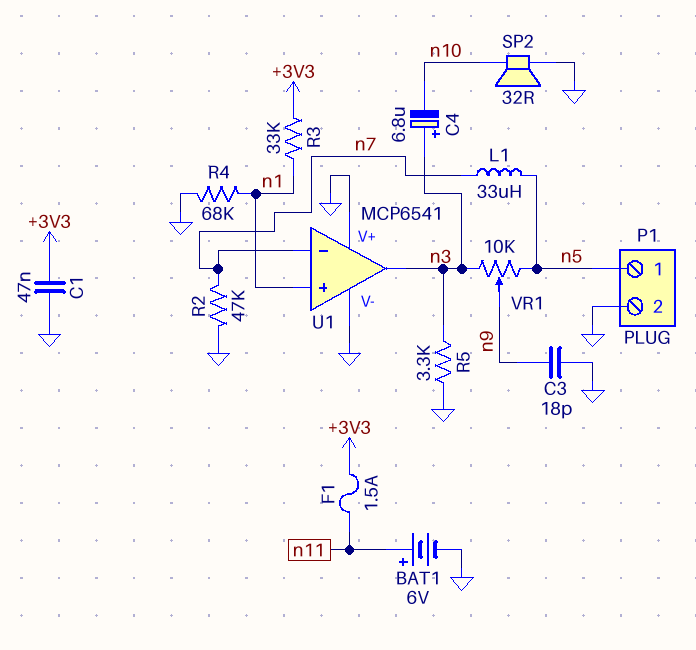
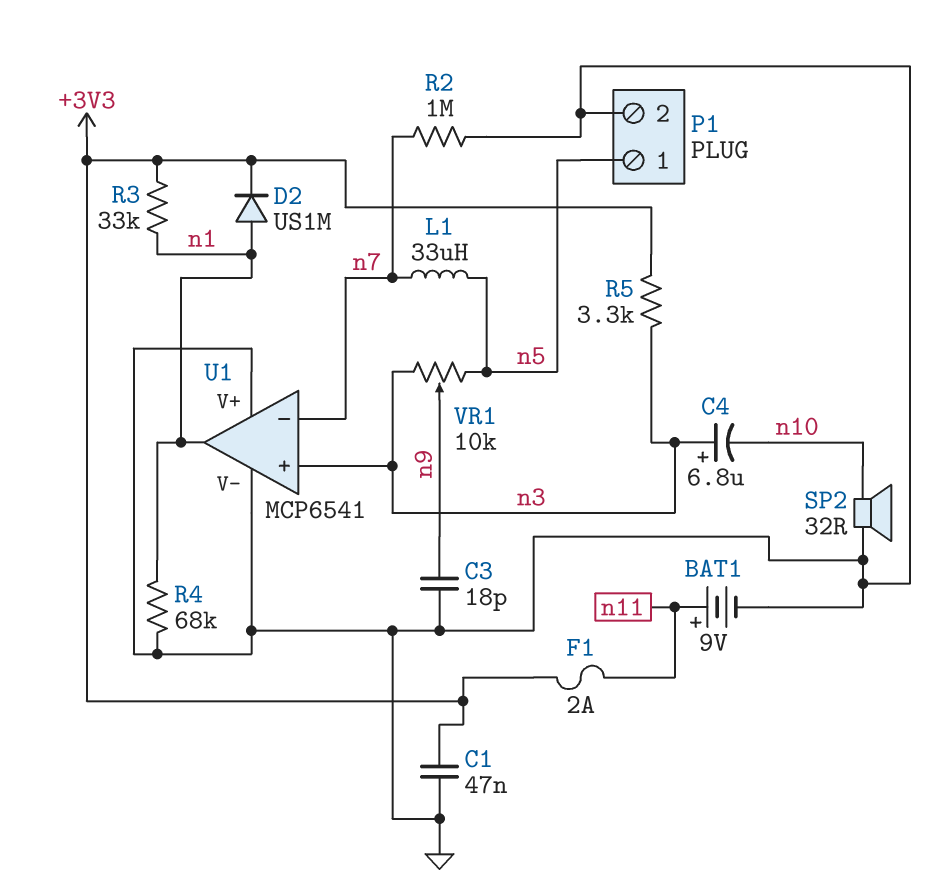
BAT1: 6V (plus n11, minus GND) -> 9V (plus n11, minus GND)
D2: none -> diode US1M (A n1, K +3V3)
F1: 1.5A (+3V3, n11) -> 2A (+3V3, n11)
R2: 47k (GND, n7) -> 1M (GND, n7)
R5: 3.3k (GND, n3) -> 3.3k (+3V3, n3)
U1 pin in+: n1 -> n3
U1 pin out: n3 -> n1

